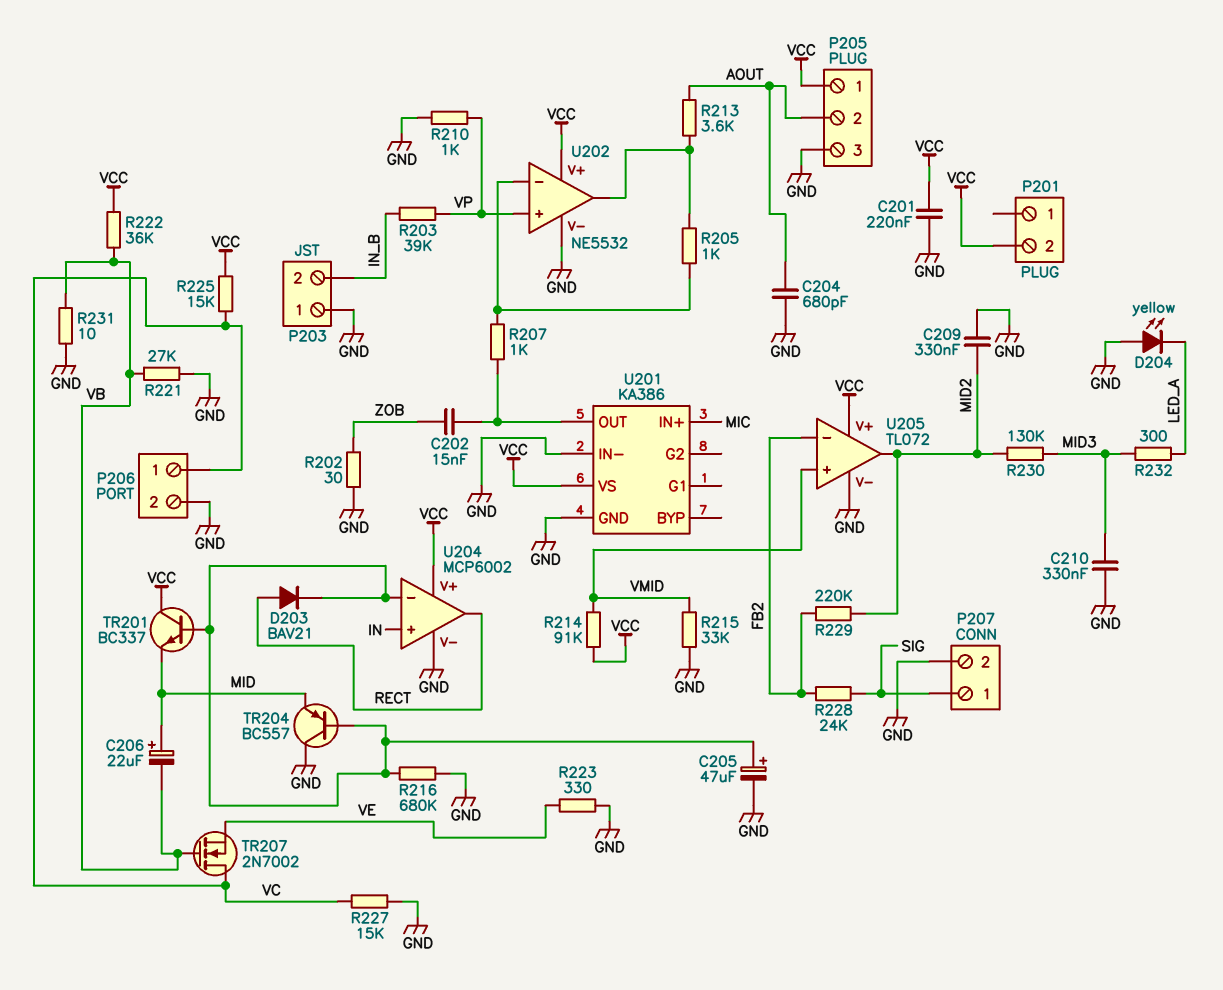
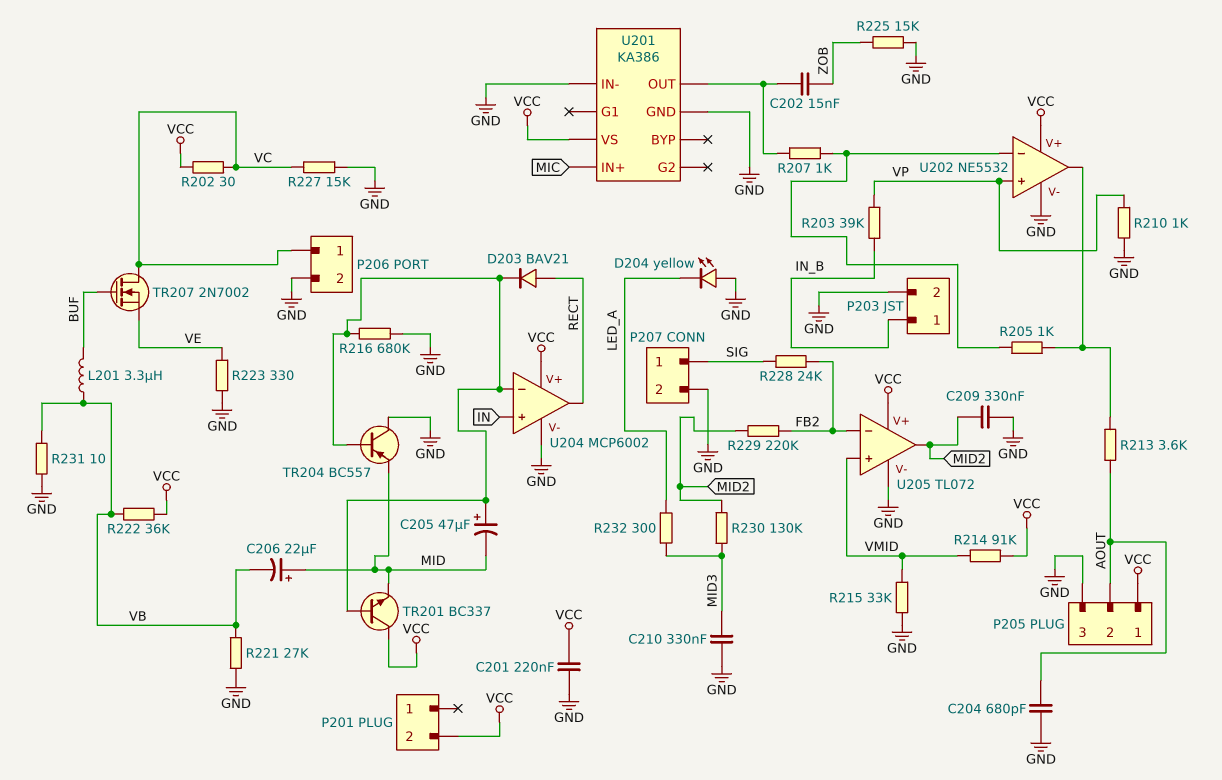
C205: 47uF (plus U204/in-, minus GND) -> 47uF (plus U204/in-, minus MID)
L201: none -> 3.3uH (BUF, VB)
P203 pin 1: GND -> IN_B
P203 pin 2: IN_B -> GND
R202: 30 (GND, ZOB) -> 30 (VC, VCC)
R225: 15k (VC, VCC) -> 15k (GND, ZOB)
TR207: NMOS 2N7002 (G VB, D VC, S VE) -> NMOS 2N7002 (G BUF, D VC, S VE)

